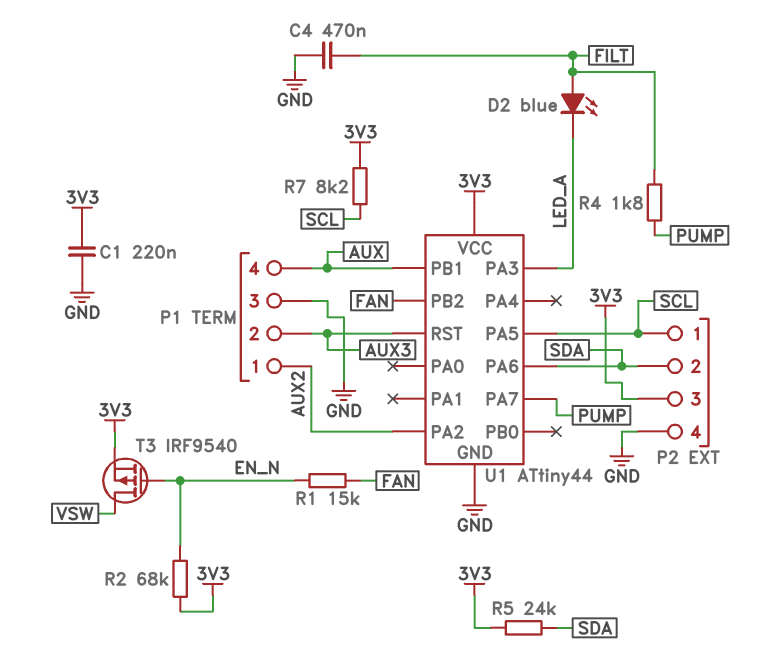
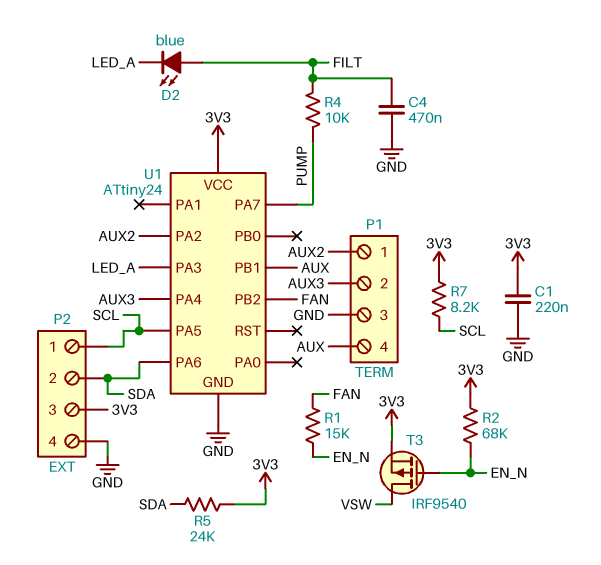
R4: 1.8k (FILT, PUMP) -> 10k (FILT, PUMP)
U1: ATtiny44 -> ATtiny24
U1 pin PA4: none -> AUX3
U1 pin RST: AUX3 -> none

